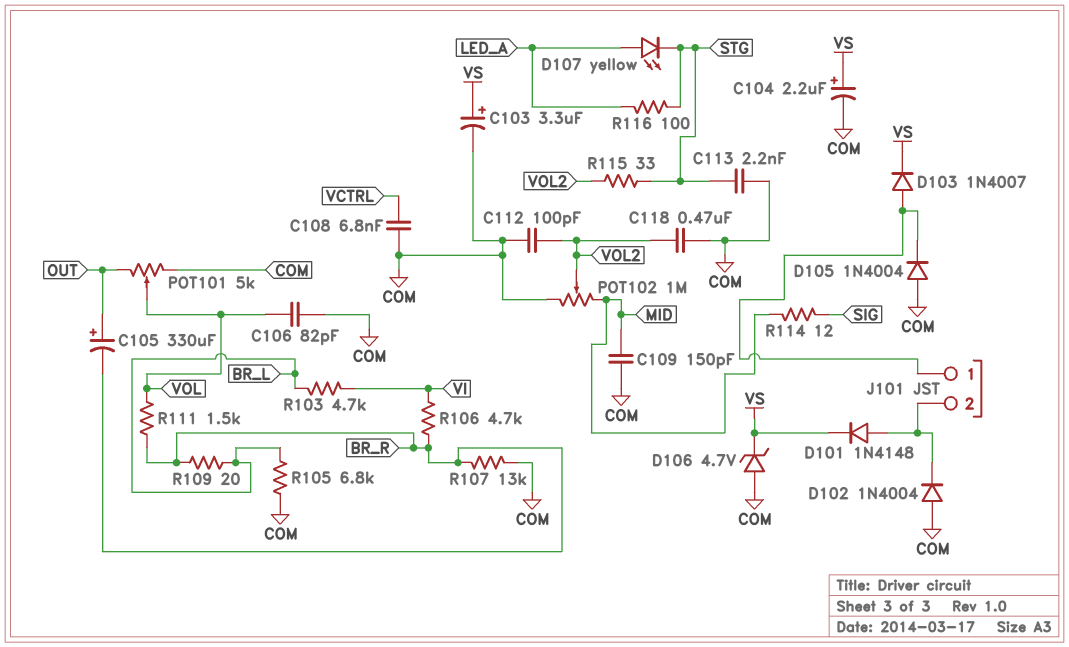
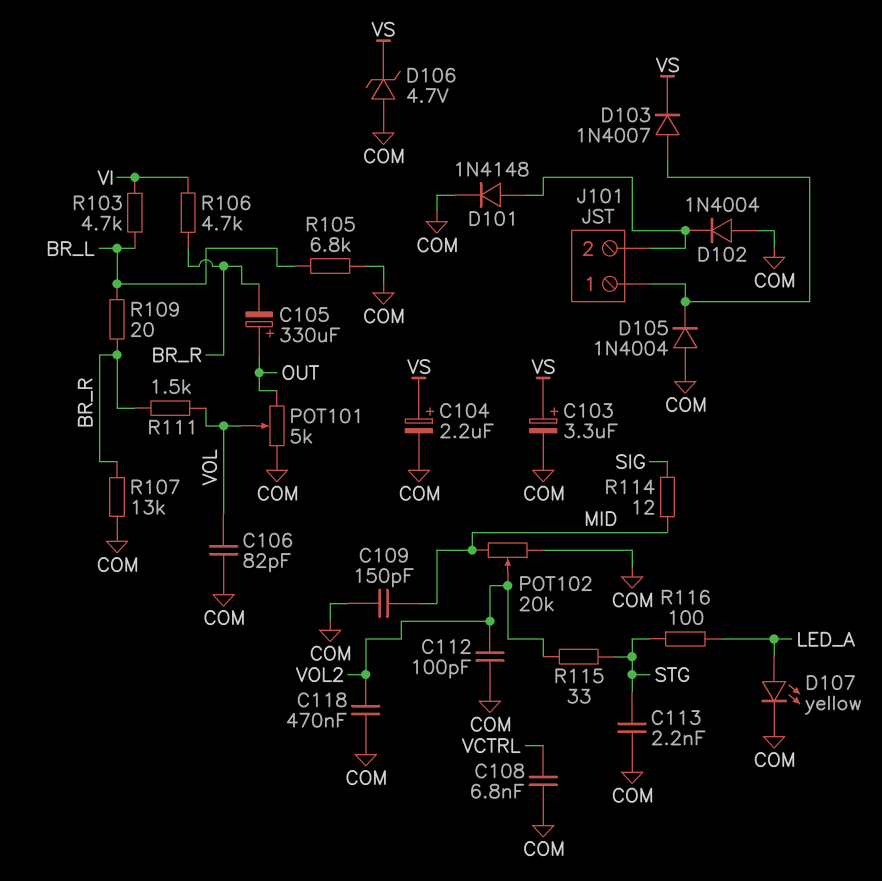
D101: diode 1N4148 (A J101/2, K VS) -> diode 1N4148 (A J101/2, K COM)
D107: LED yellow (A LED_A, K STG) -> LED yellow (A LED_A, K COM)
POT102: 1M (COM, MID, wiper VOL2) -> 20k (COM, MID, wiper VOL2)

